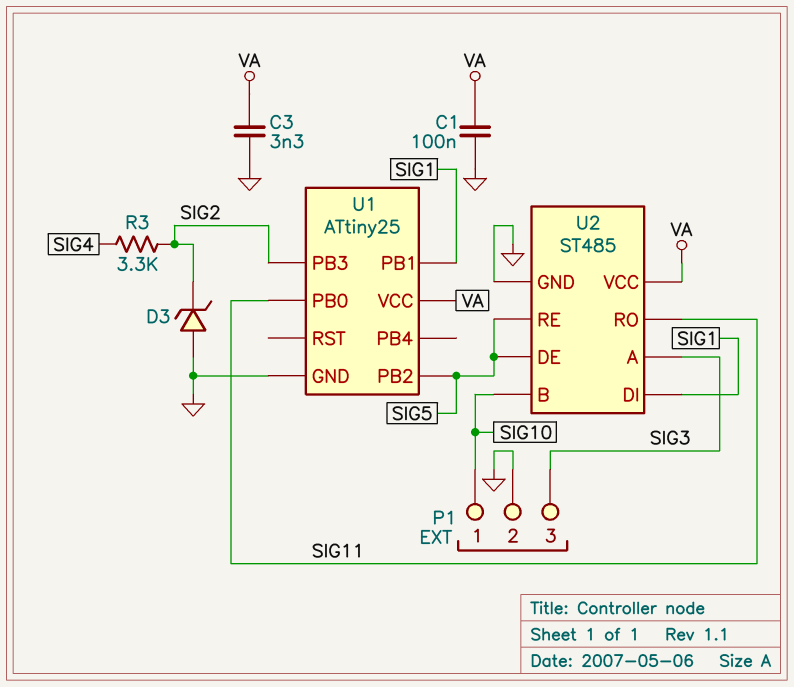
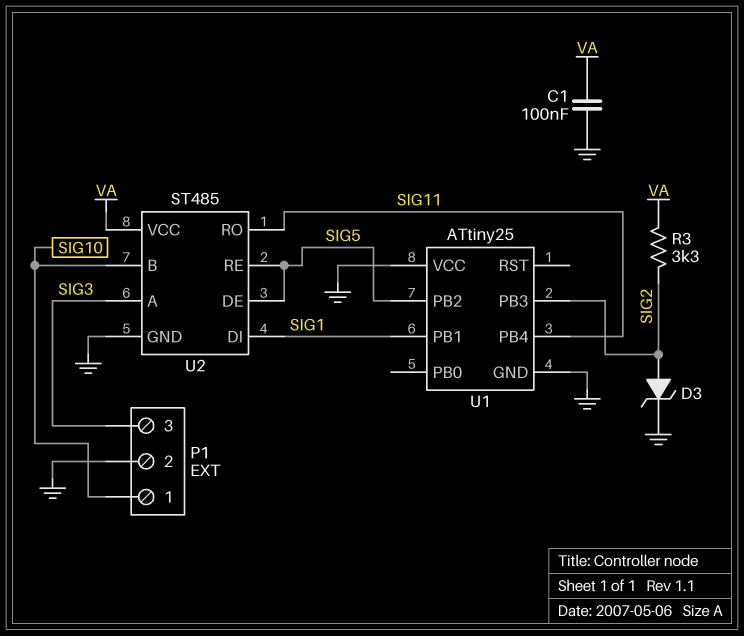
C3: 3.3nF (GND, VA) -> none
D3: zener (A GND, K SIG2) -> zener (A SIG2, K GND)
R3: 3.3k (SIG2, SIG4) -> 3.3k (SIG2, VA)
U1 pin PB0: SIG11 -> none
U1 pin PB4: none -> SIG11
U1 pin VCC: VA -> GND

